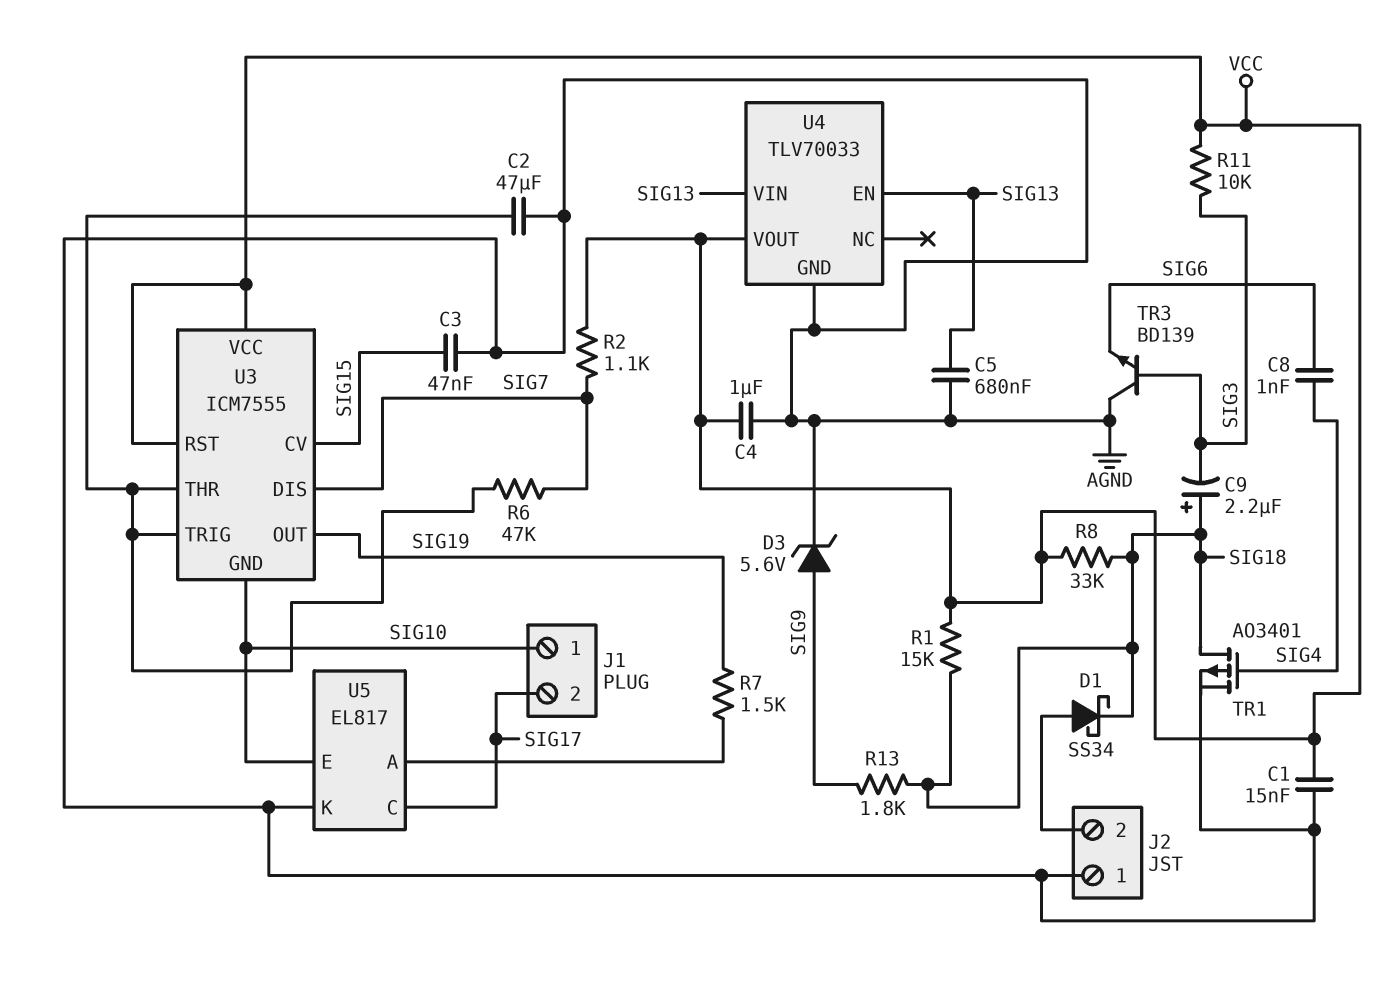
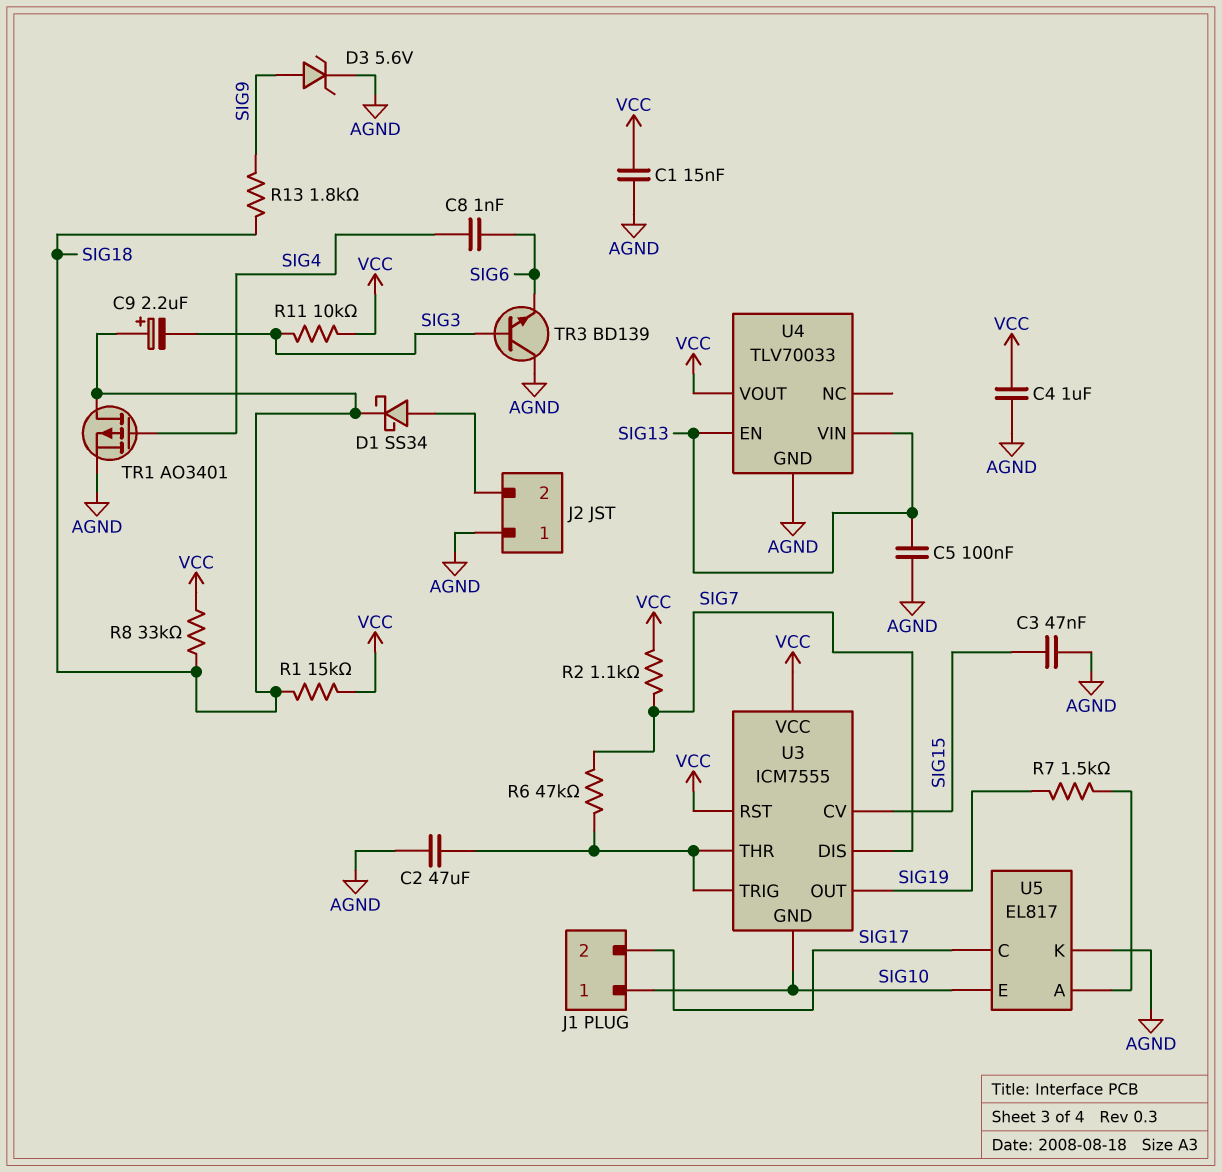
C5: 680nF (AGND, SIG13) -> 100nF (AGND, SIG13)

